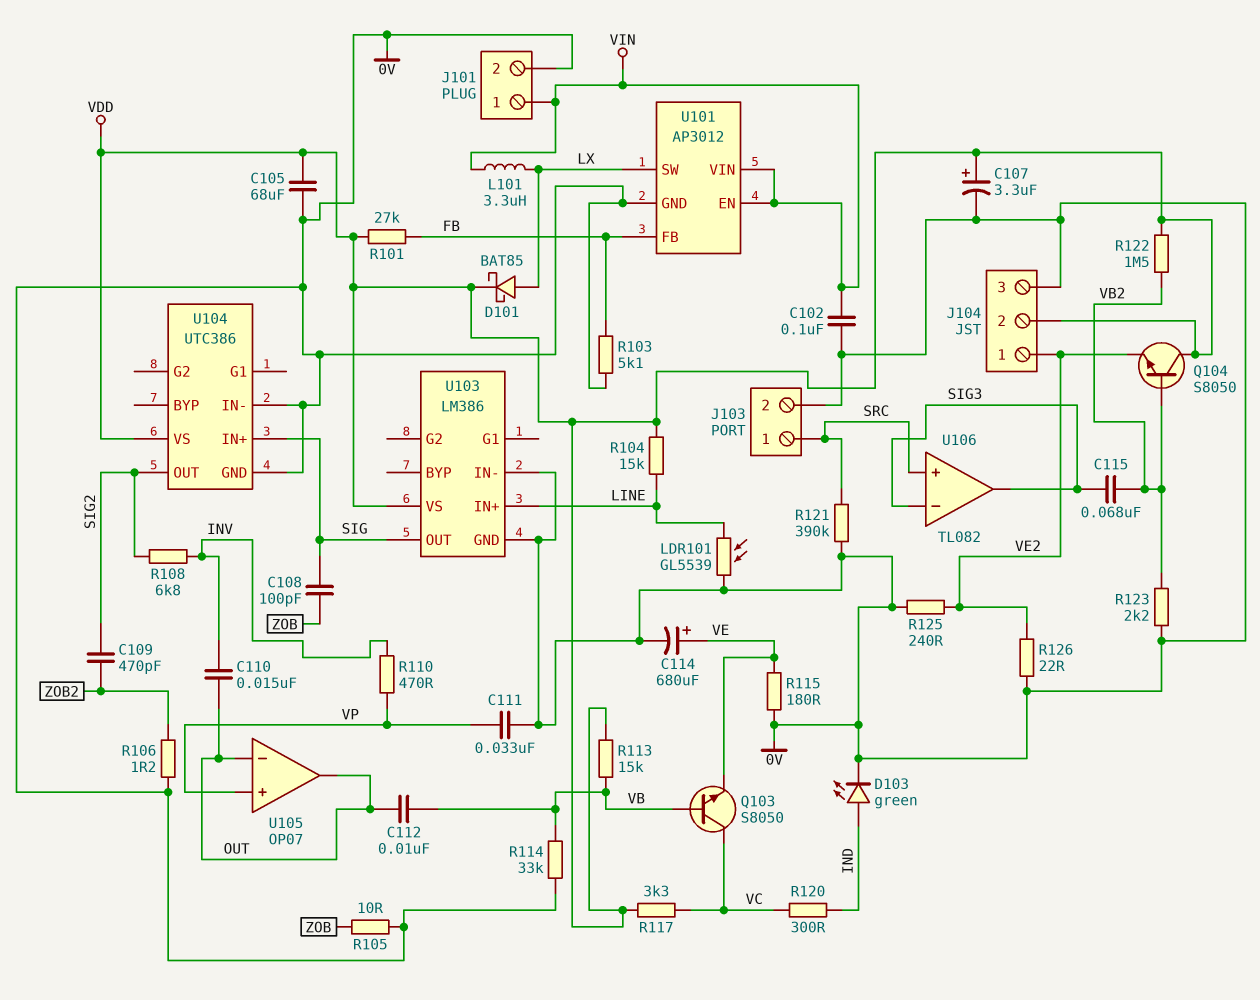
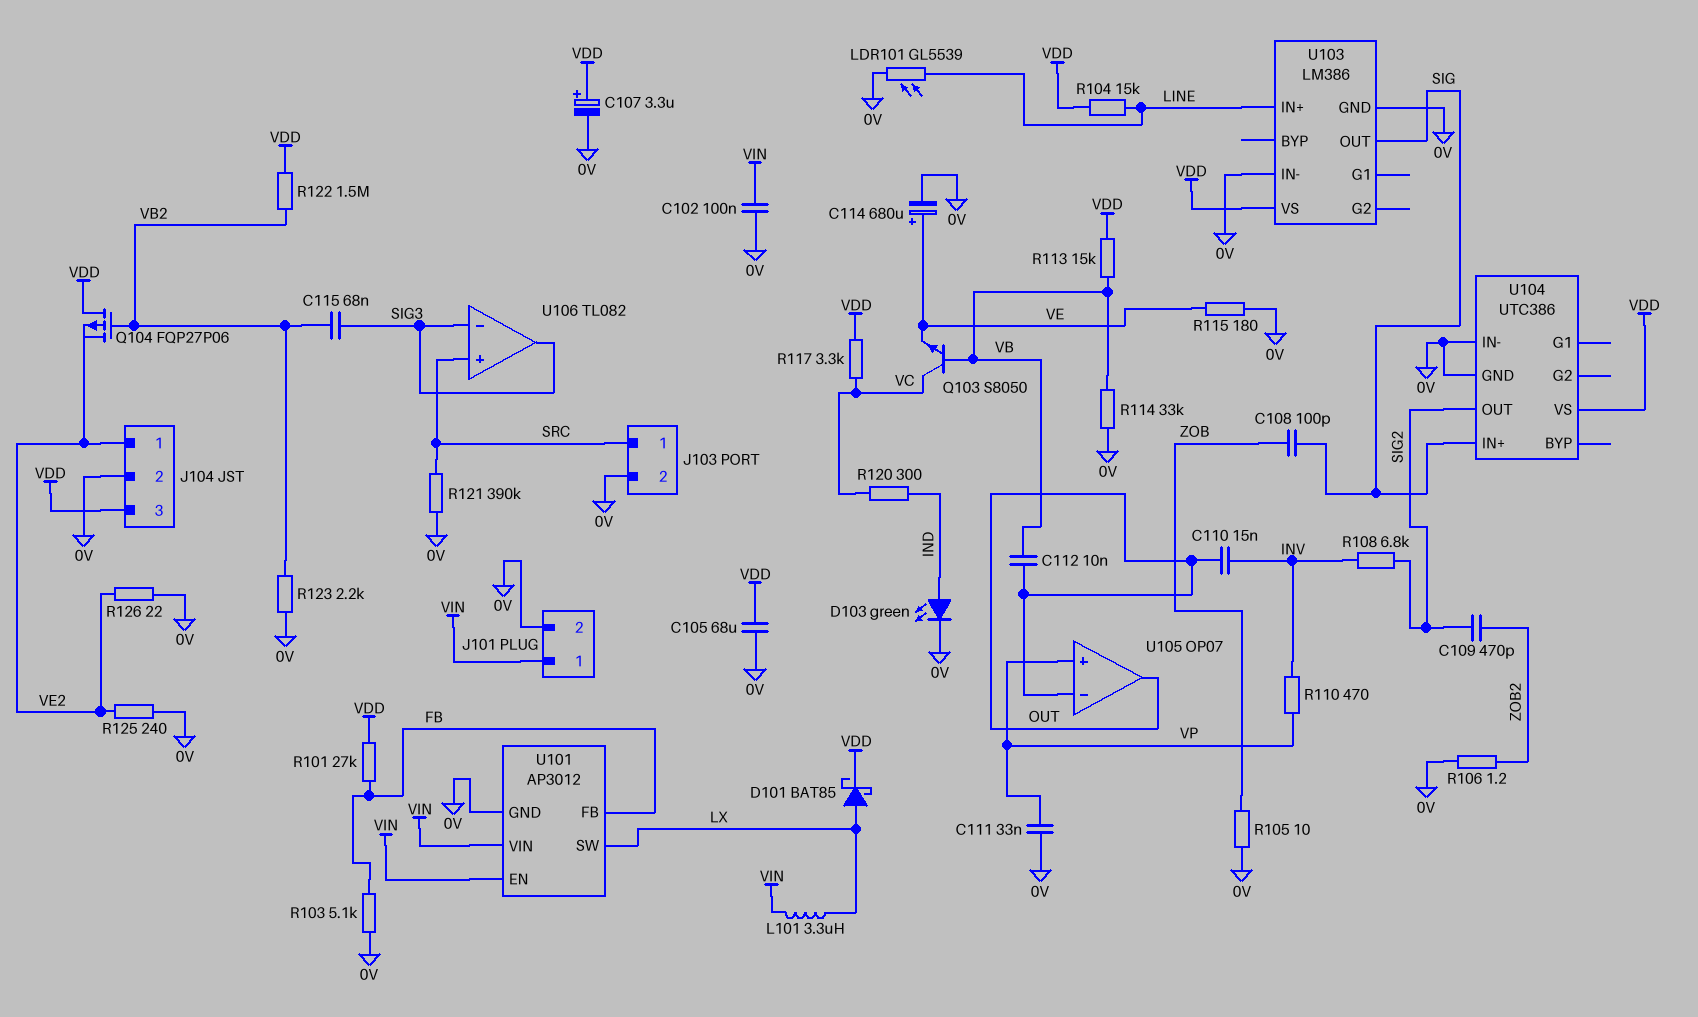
J104 pin 2: VDD -> 0V
J104 pin 3: 0V -> VDD
Q104: NPN S8050 (B VB2, C VDD, E VE2) -> PMOS FQP27P06 (G VB2, D VDD, S VE2)

